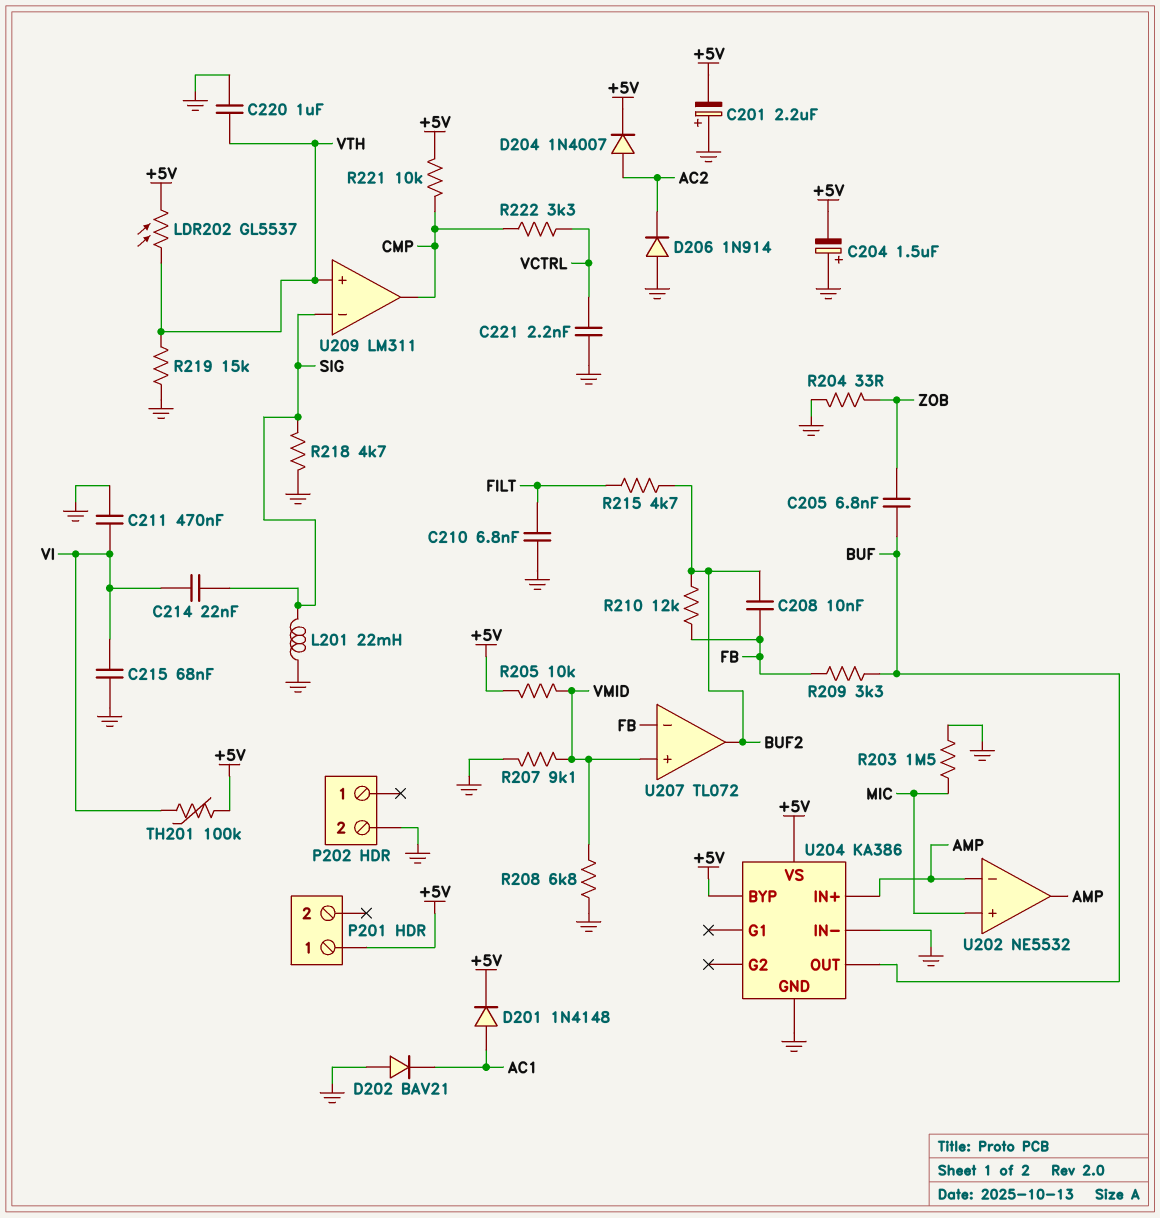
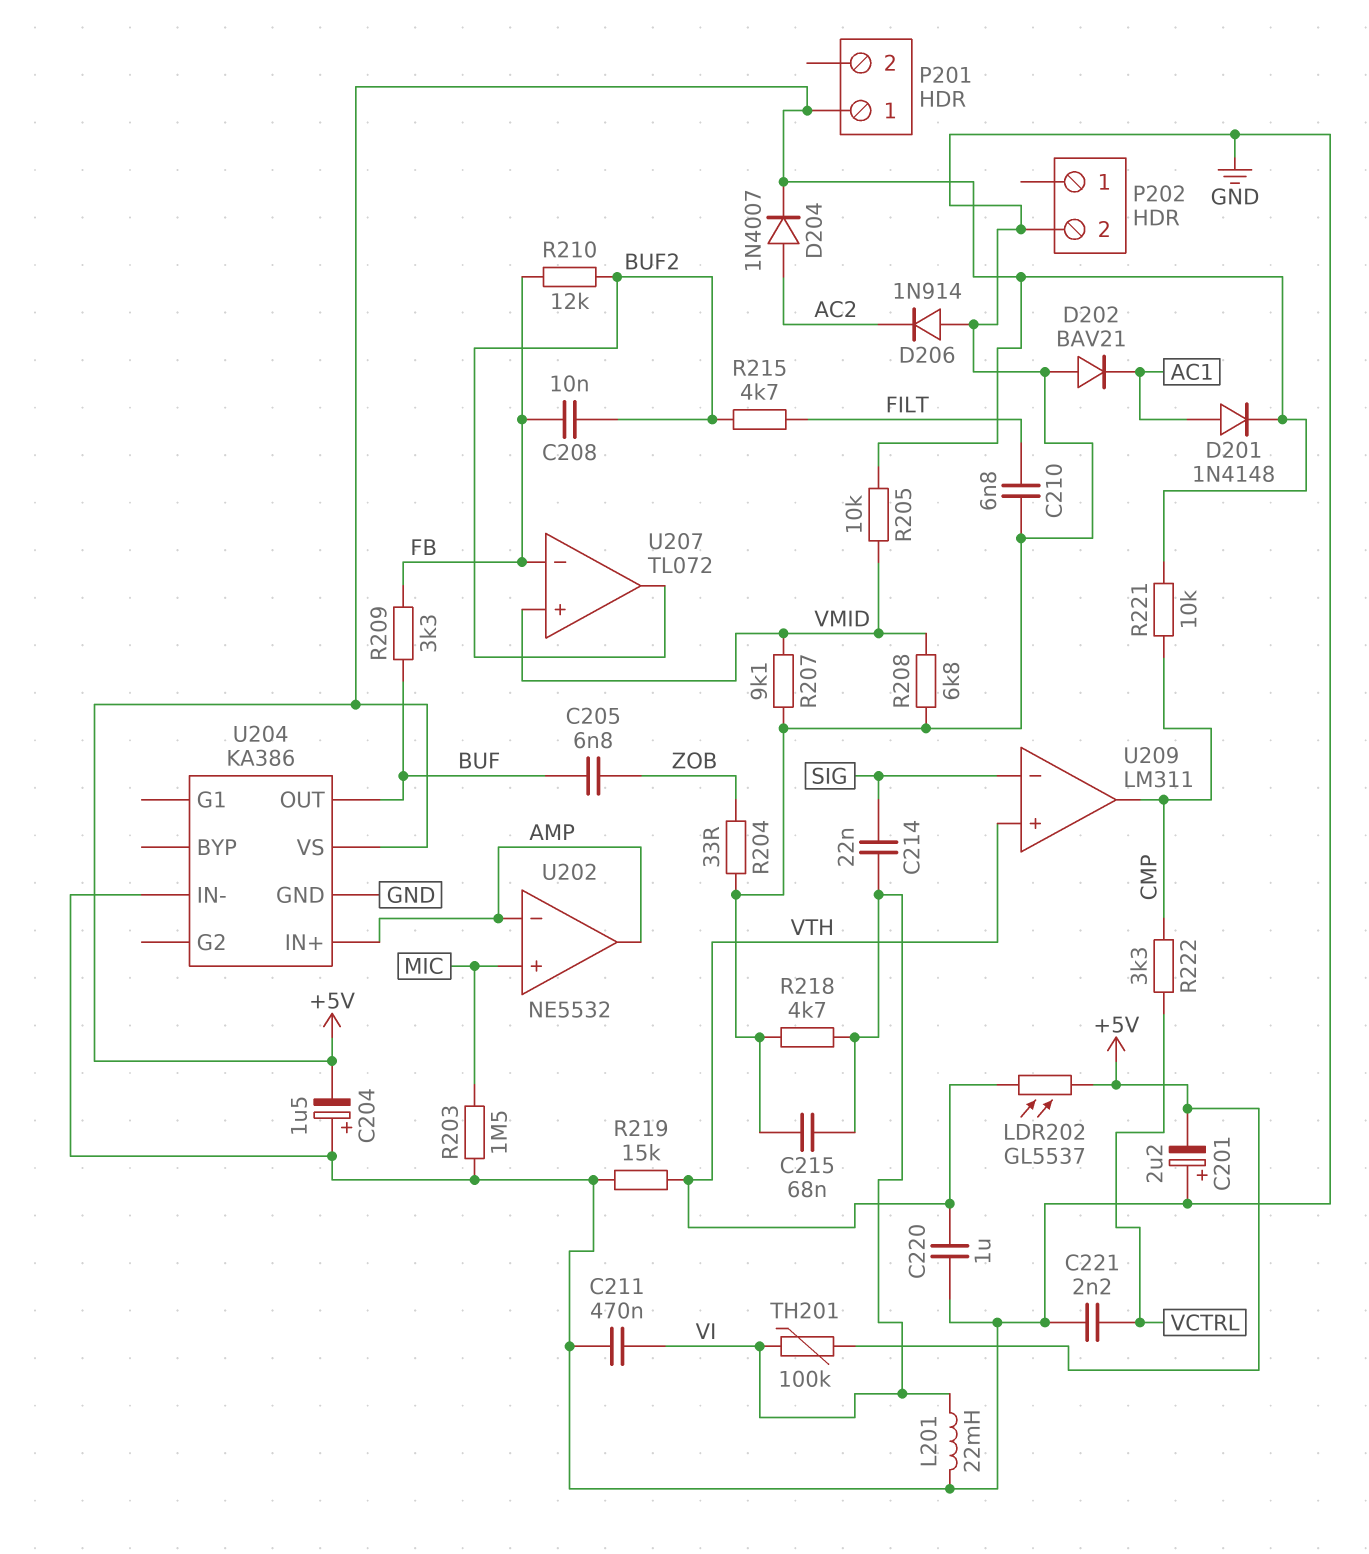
L201: 22mH (GND, SIG) -> 22mH (GND, VI)
R218: 4.7k (GND, SIG) -> 4.7k (GND, VI)
U204 pin BYP: +5V -> none

